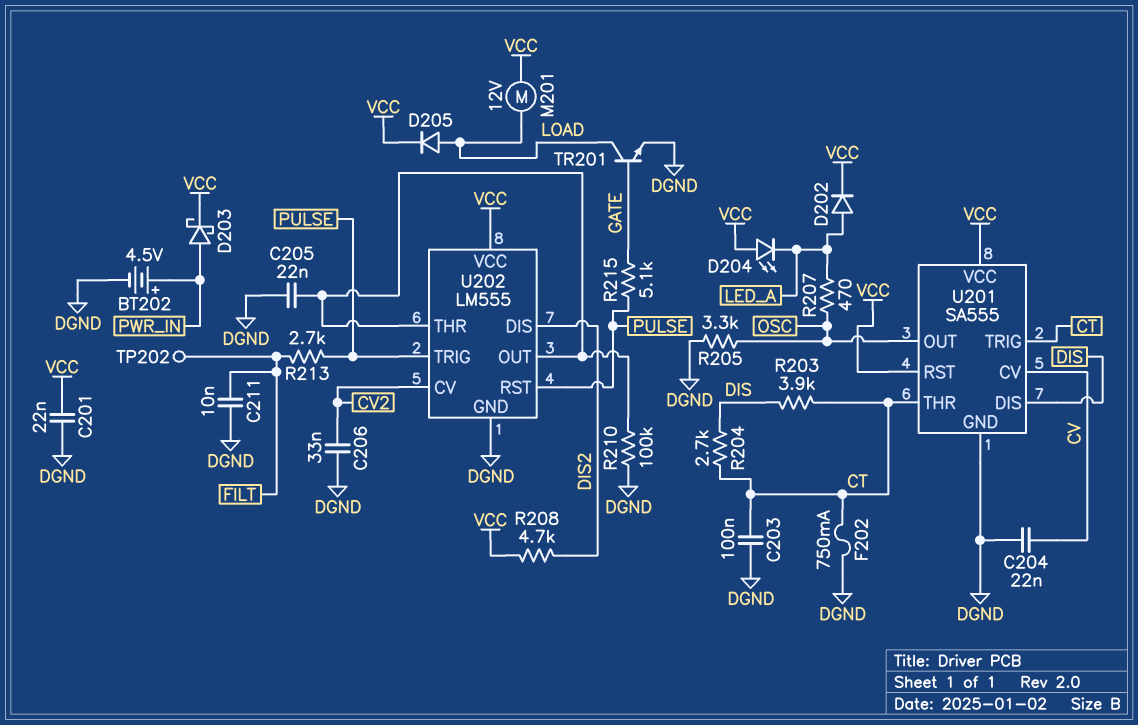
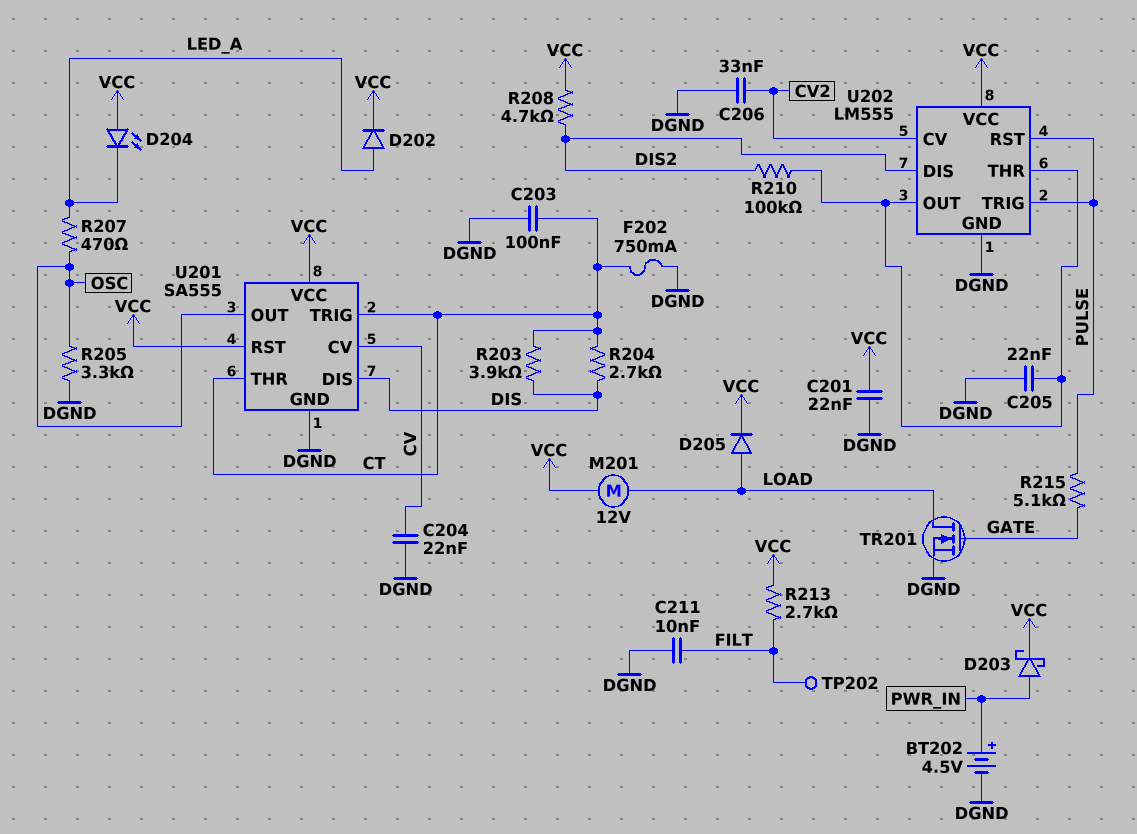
R210: 100k (DGND, U202/OUT) -> 100k (DIS2, U202/OUT)
R213: 2.7k (FILT, PULSE) -> 2.7k (FILT, VCC)
TR201: NPN (B GATE, C LOAD, E DGND) -> NMOS (G GATE, D LOAD, S DGND)

